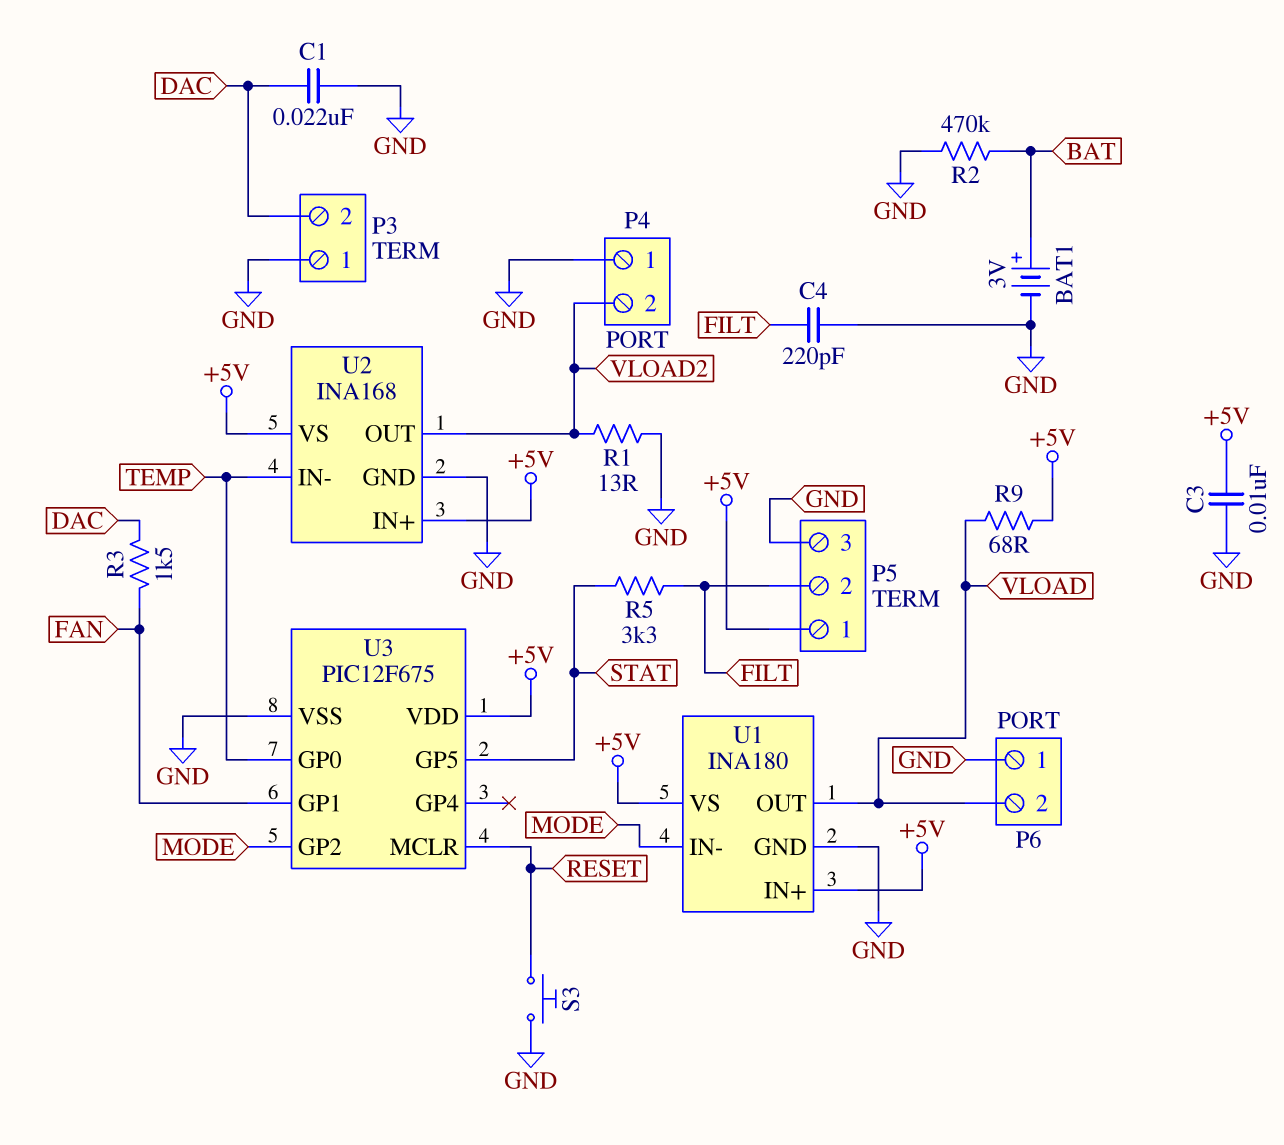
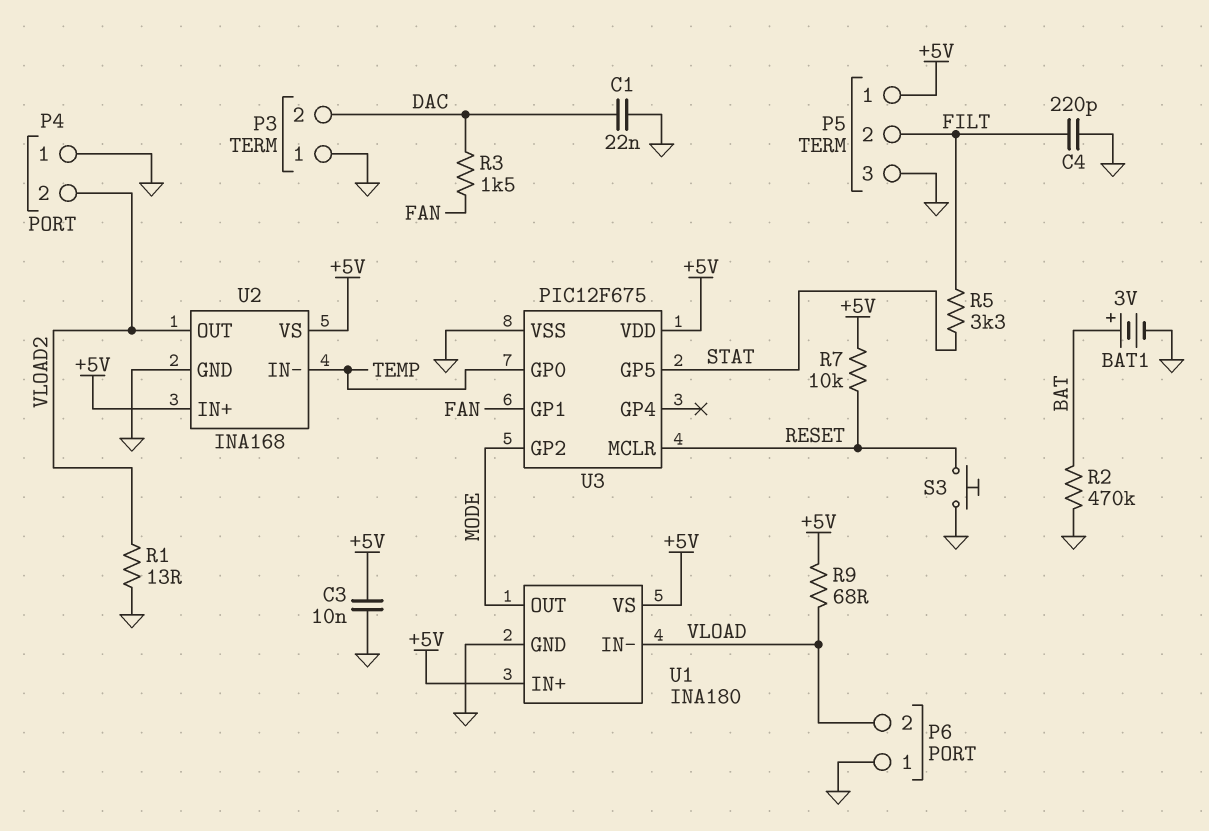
R7: none -> 10k (+5V, RESET)
U1 pin IN-: MODE -> VLOAD
U1 pin OUT: VLOAD -> MODE

